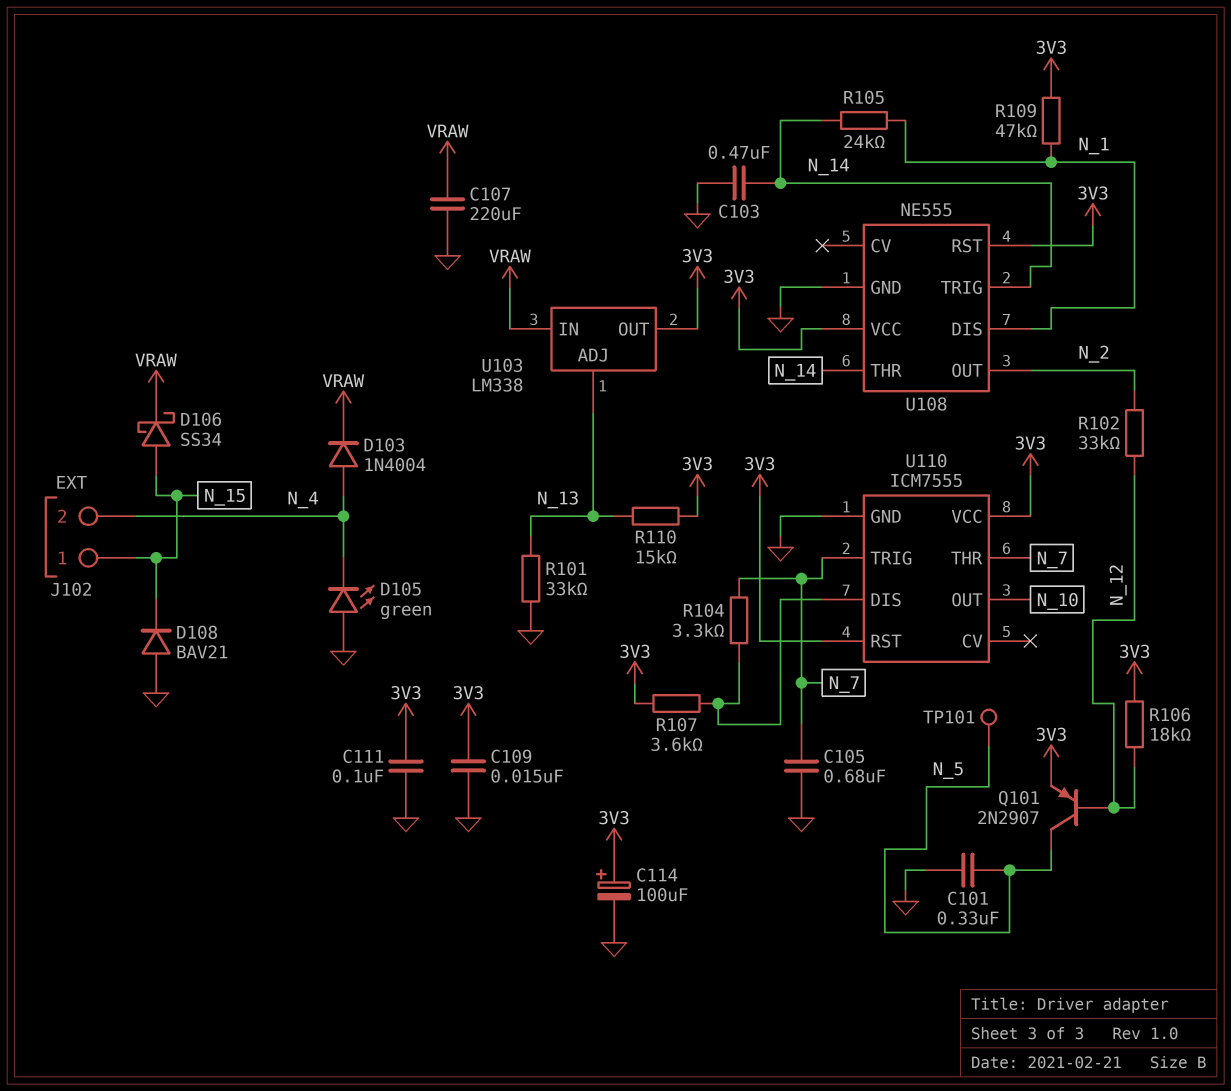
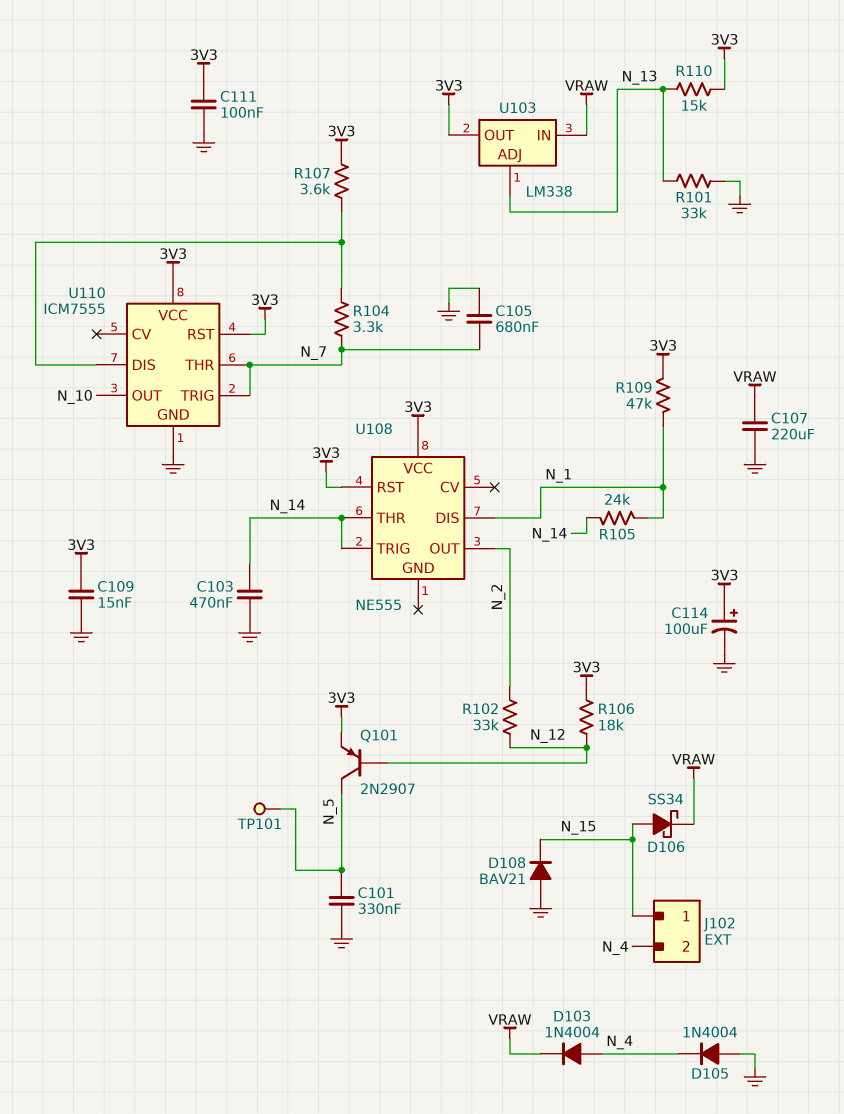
D105: LED green (A GND, K N_4) -> diode 1N4004 (A GND, K N_4)
U108 pin GND: GND -> none

